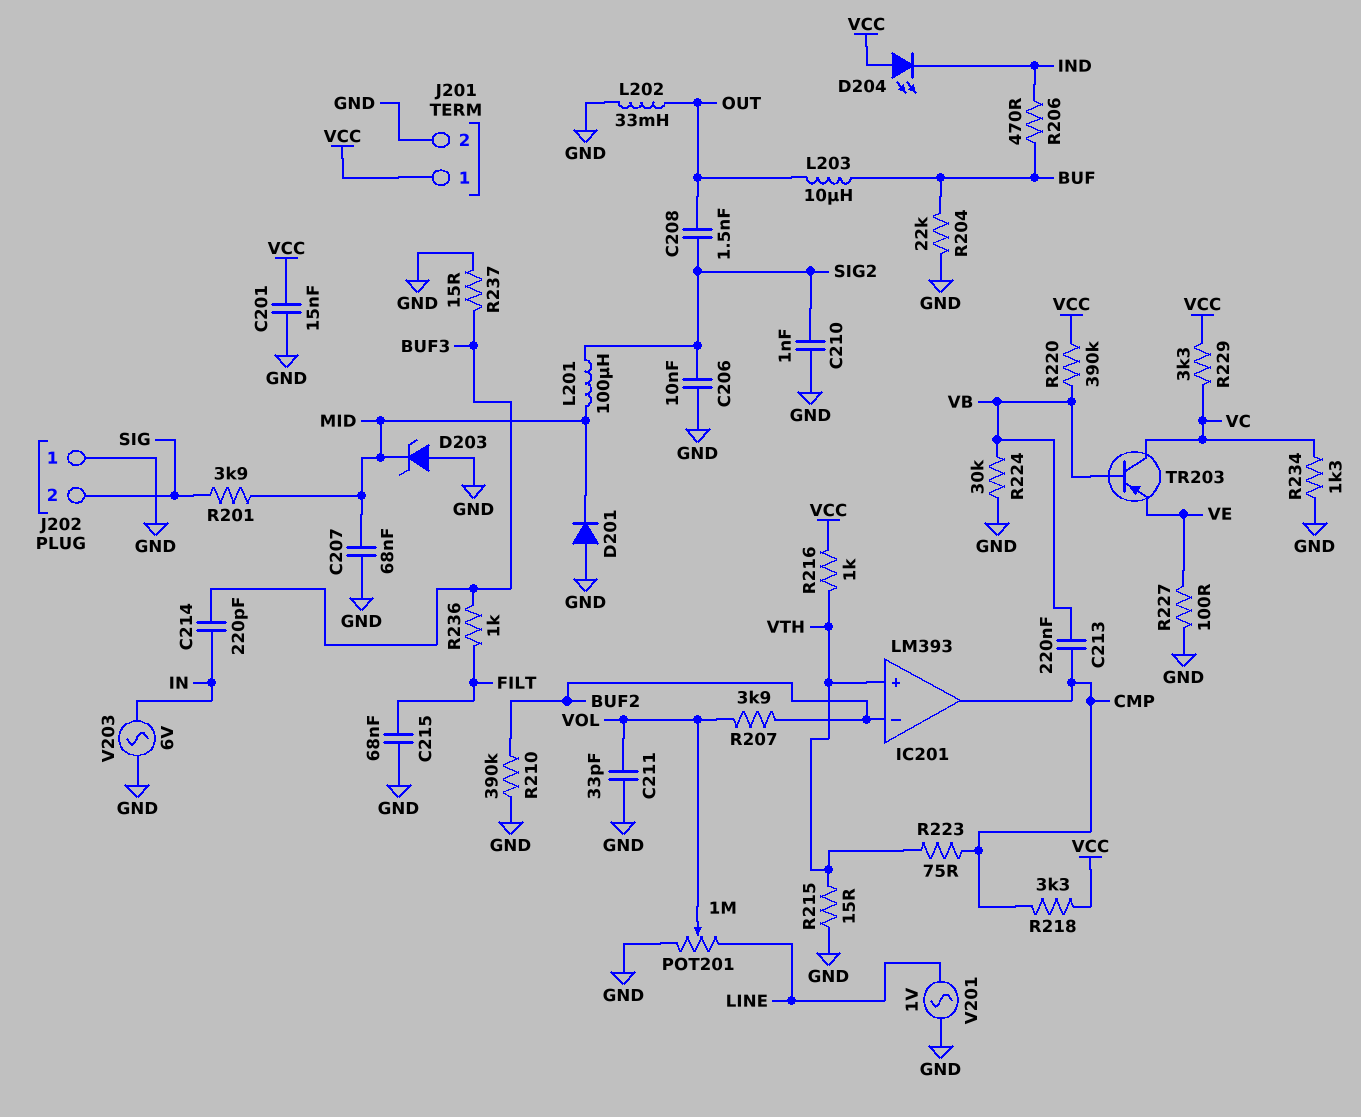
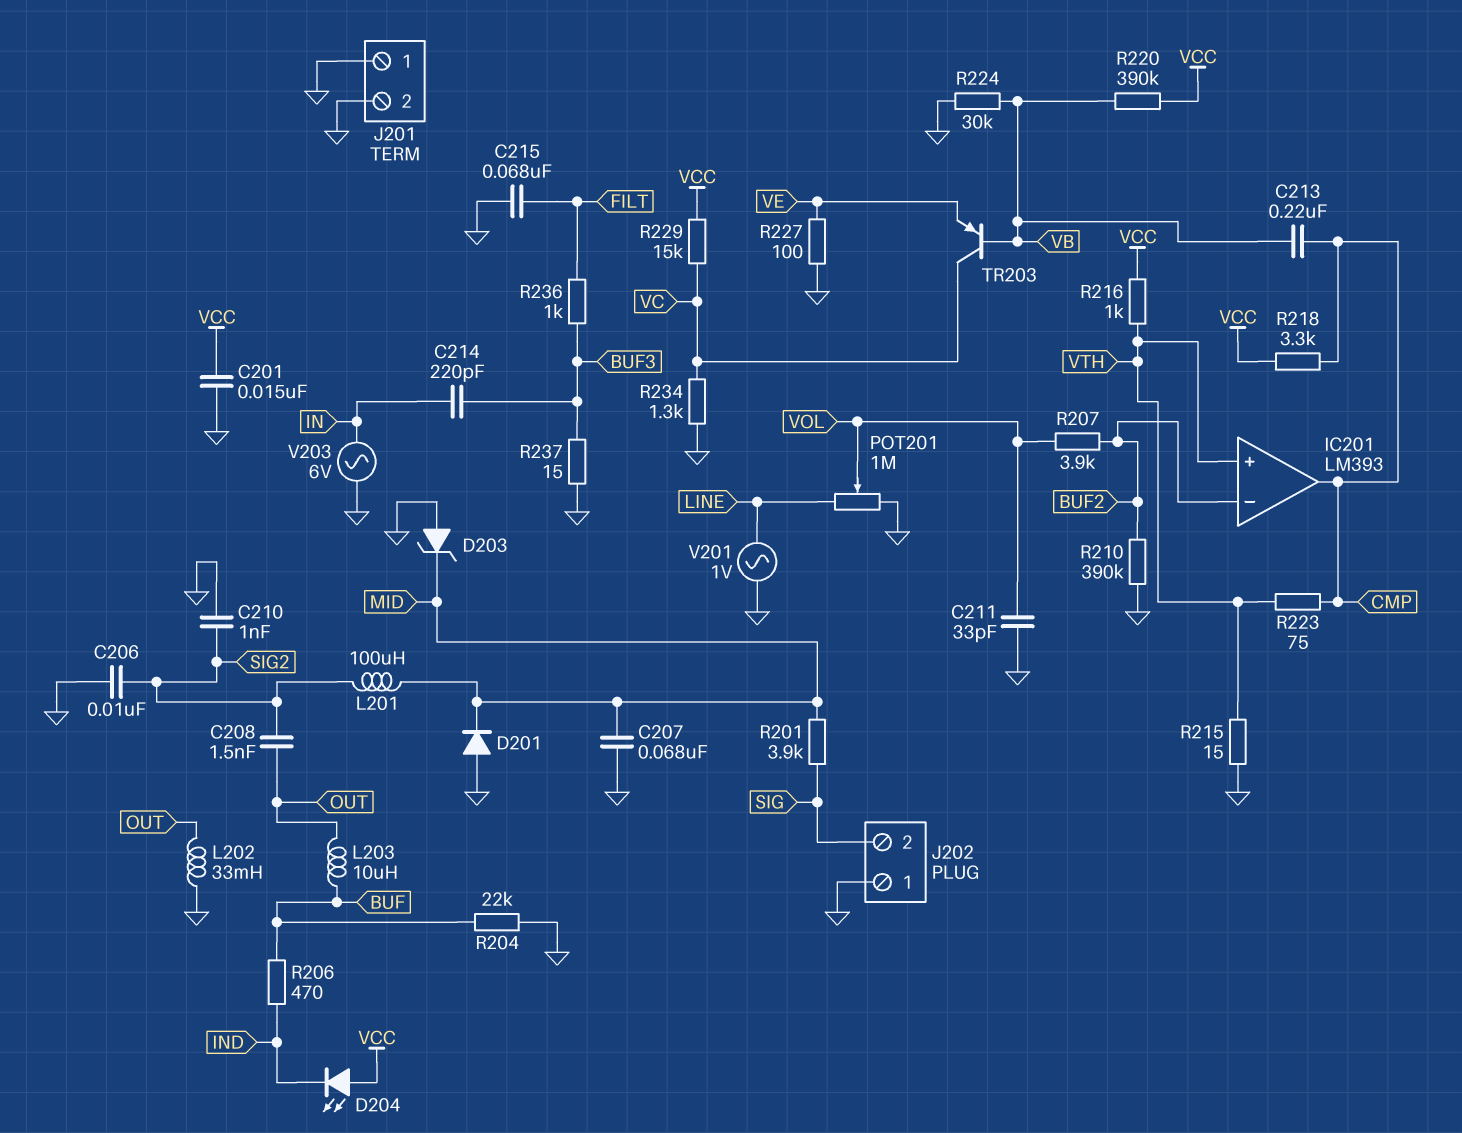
J201 pin 1: VCC -> GND
R229: 3.3k (VC, VCC) -> 15k (VC, VCC)

